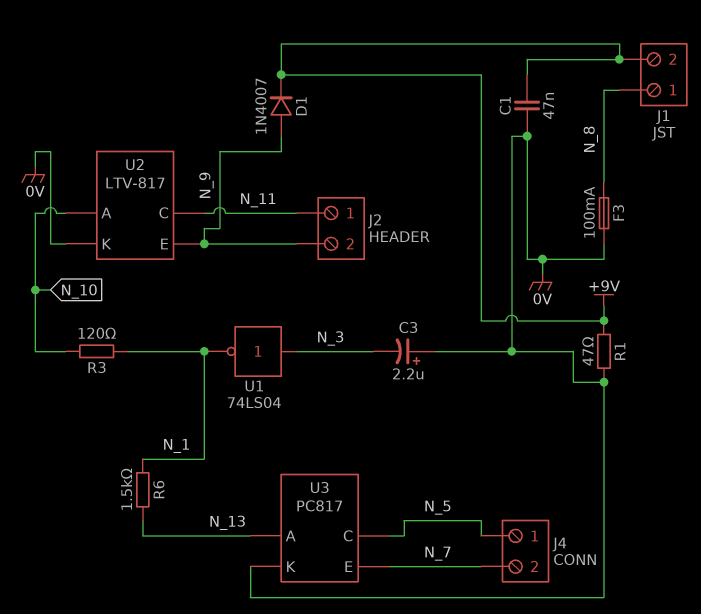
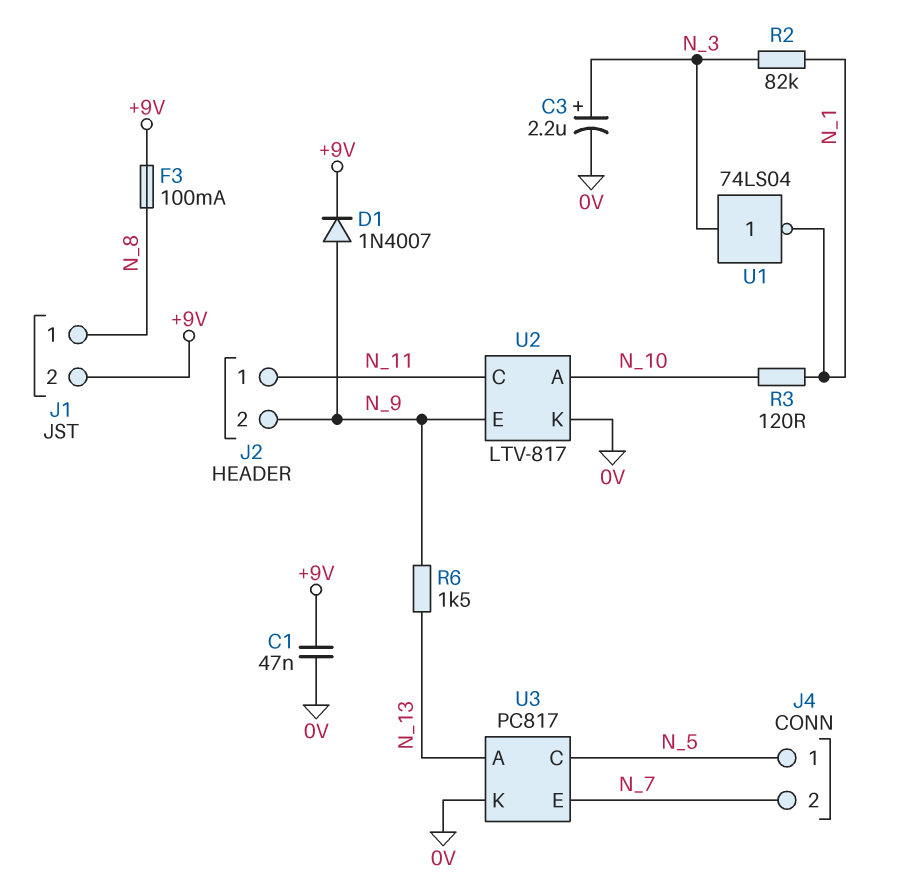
C3: 2.2uF (plus 0V, minus N_3) -> 2.2uF (plus N_3, minus 0V)
F3: 100mA (0V, N_8) -> 100mA (+9V, N_8)
R1: 47 (+9V, 0V) -> none
R2: none -> 82k (N_1, N_3)
R6: 1.5k (N_1, N_13) -> 1.5k (N_9, N_13)

